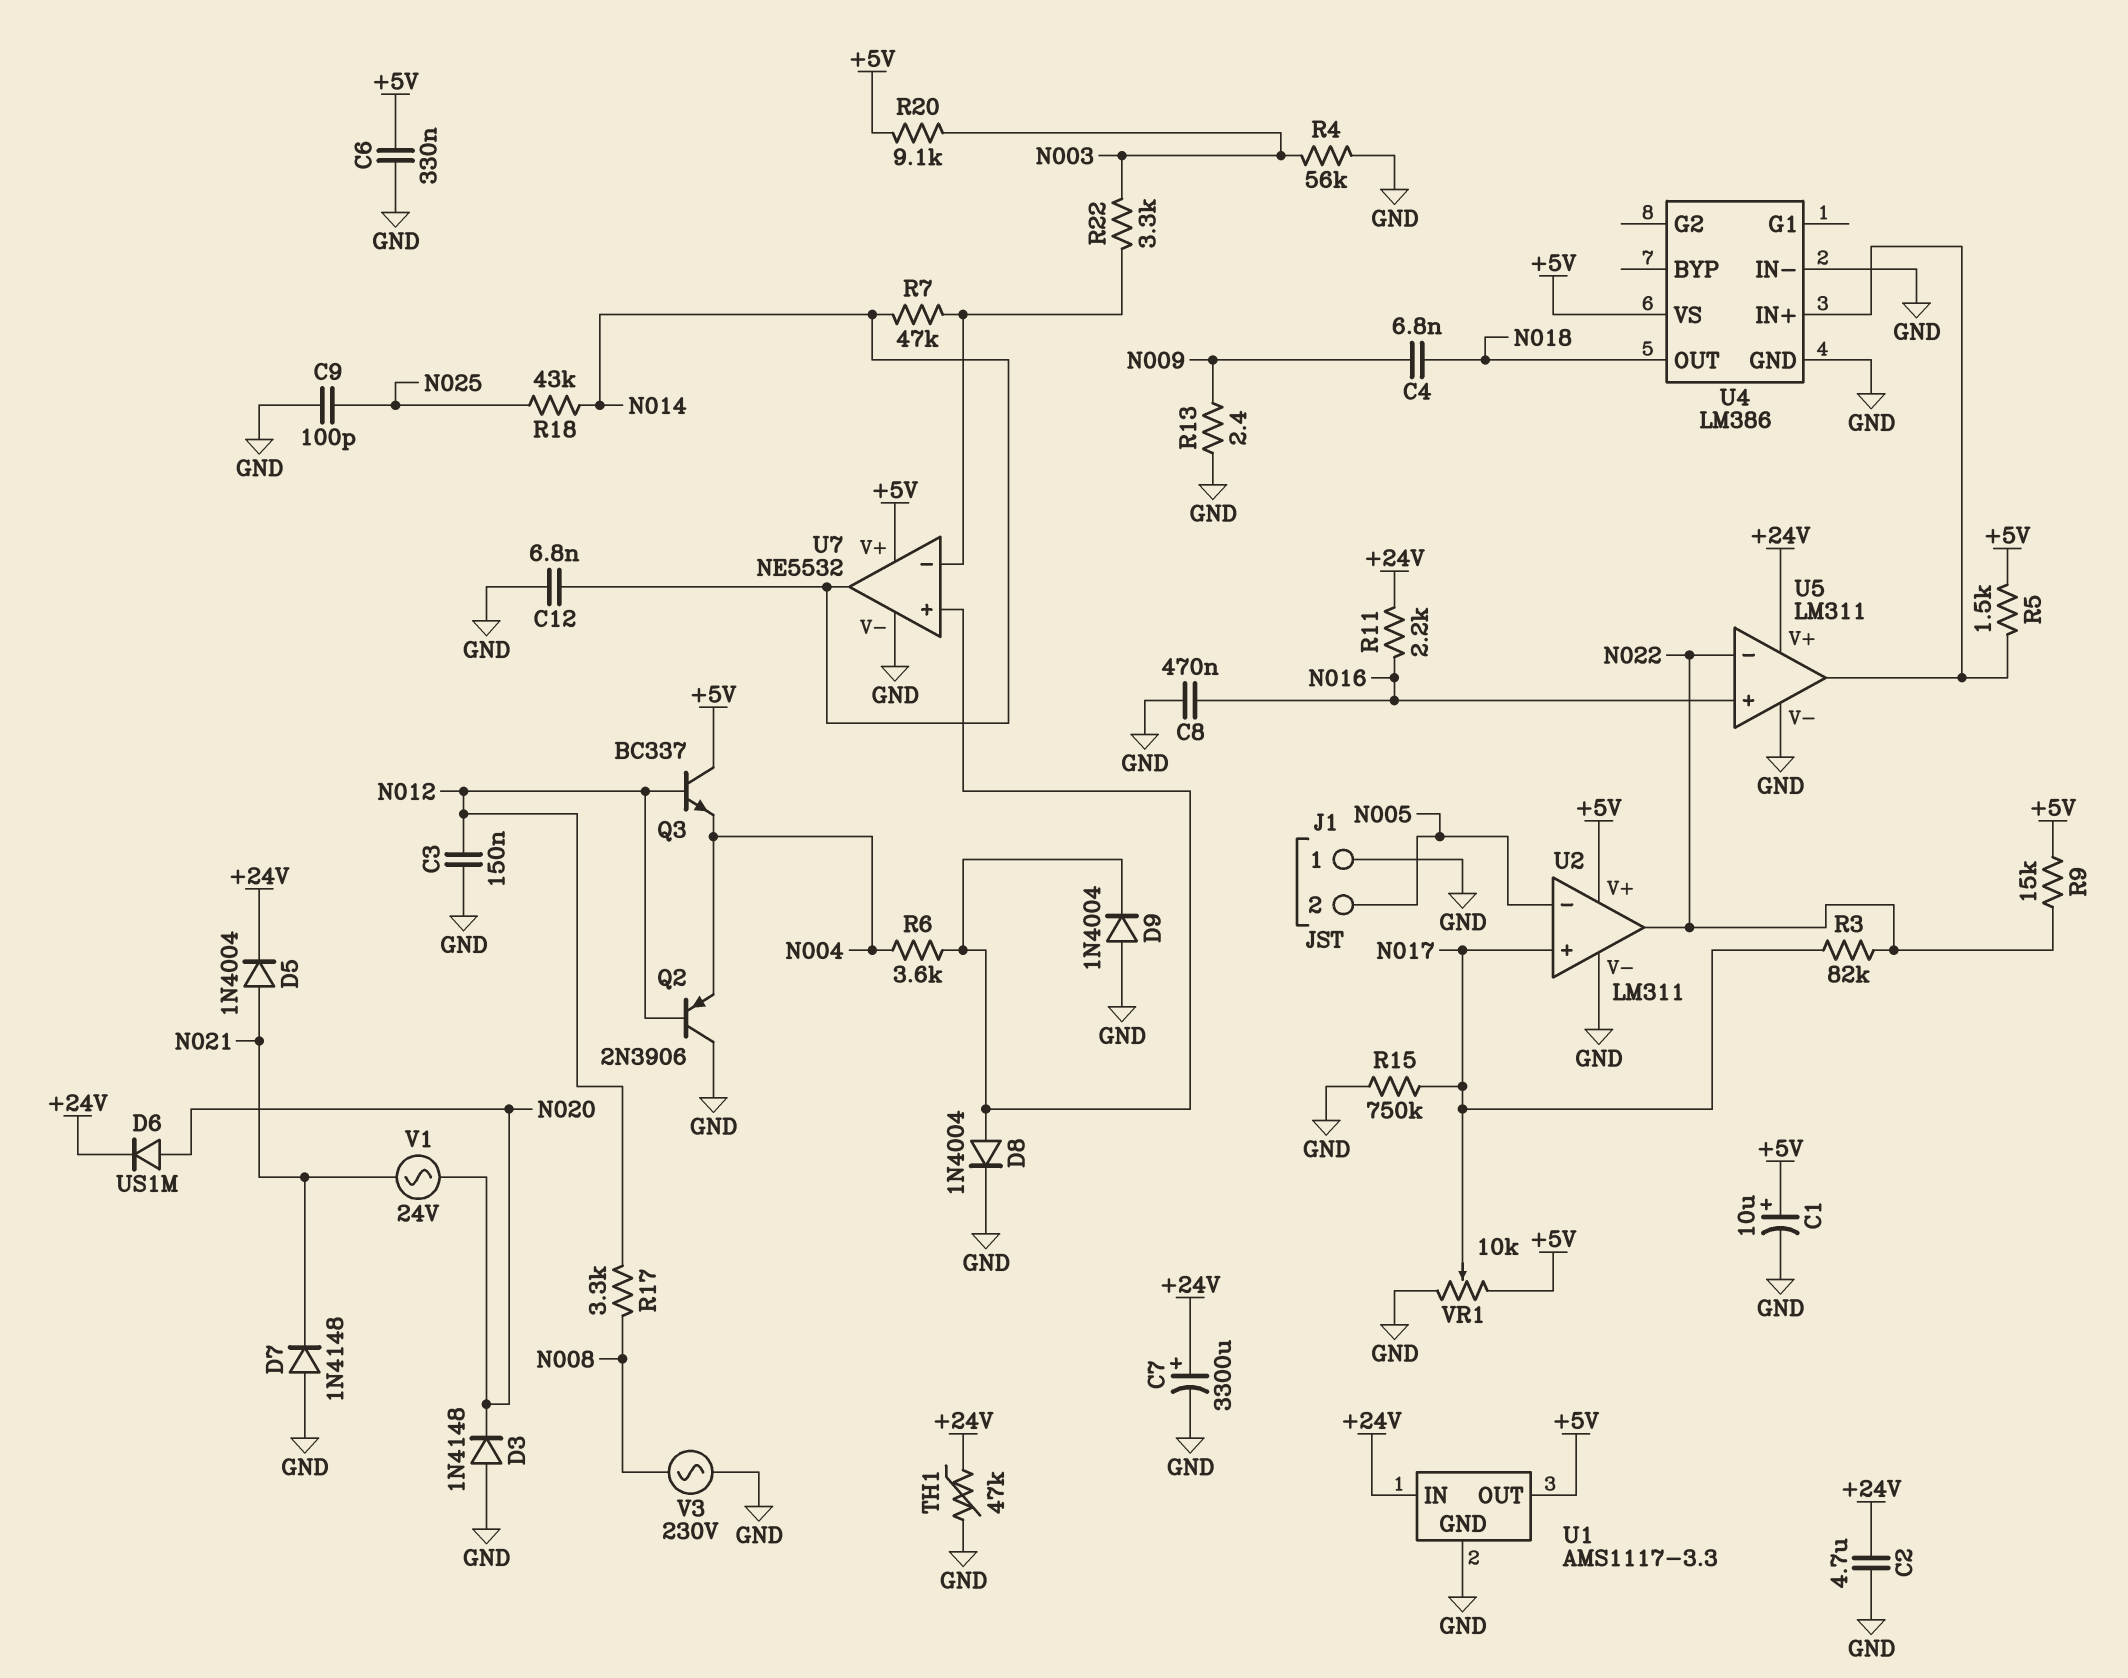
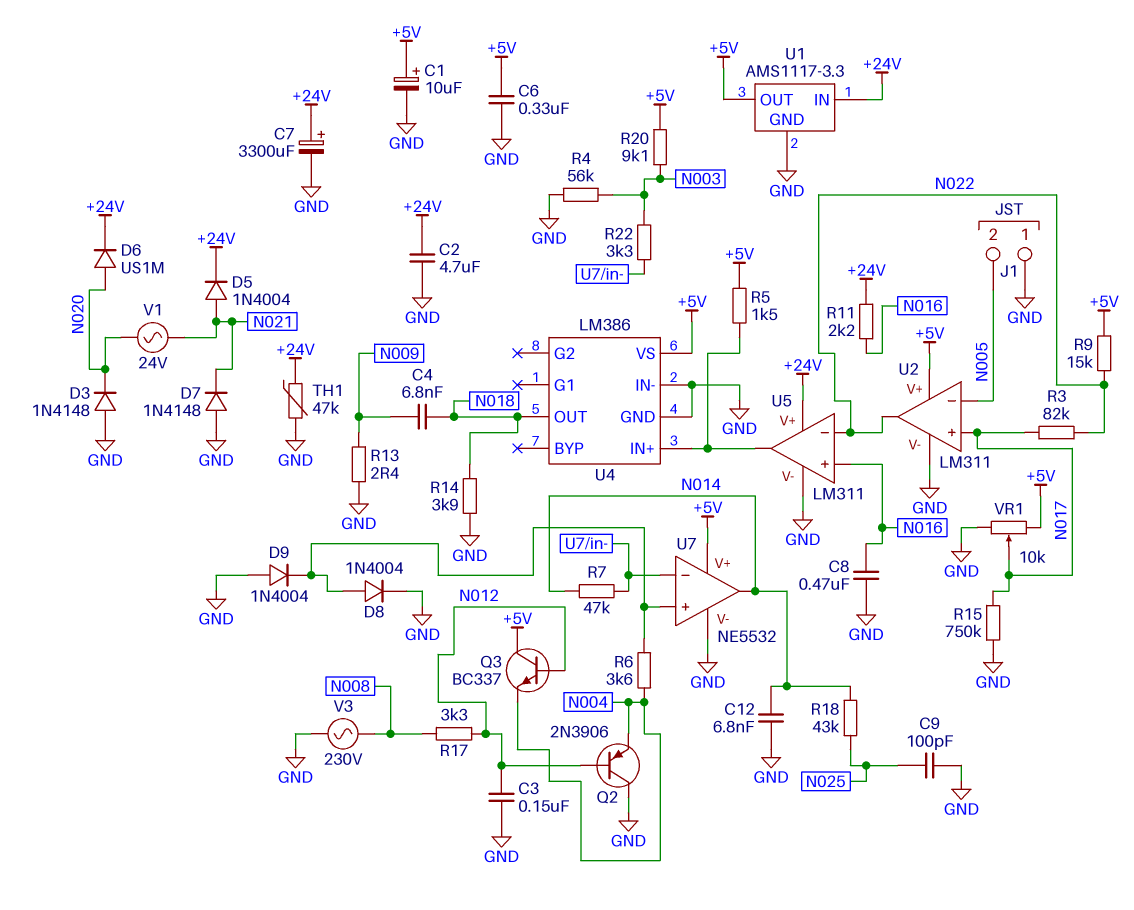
R14: none -> 3.9k (GND, N018)

